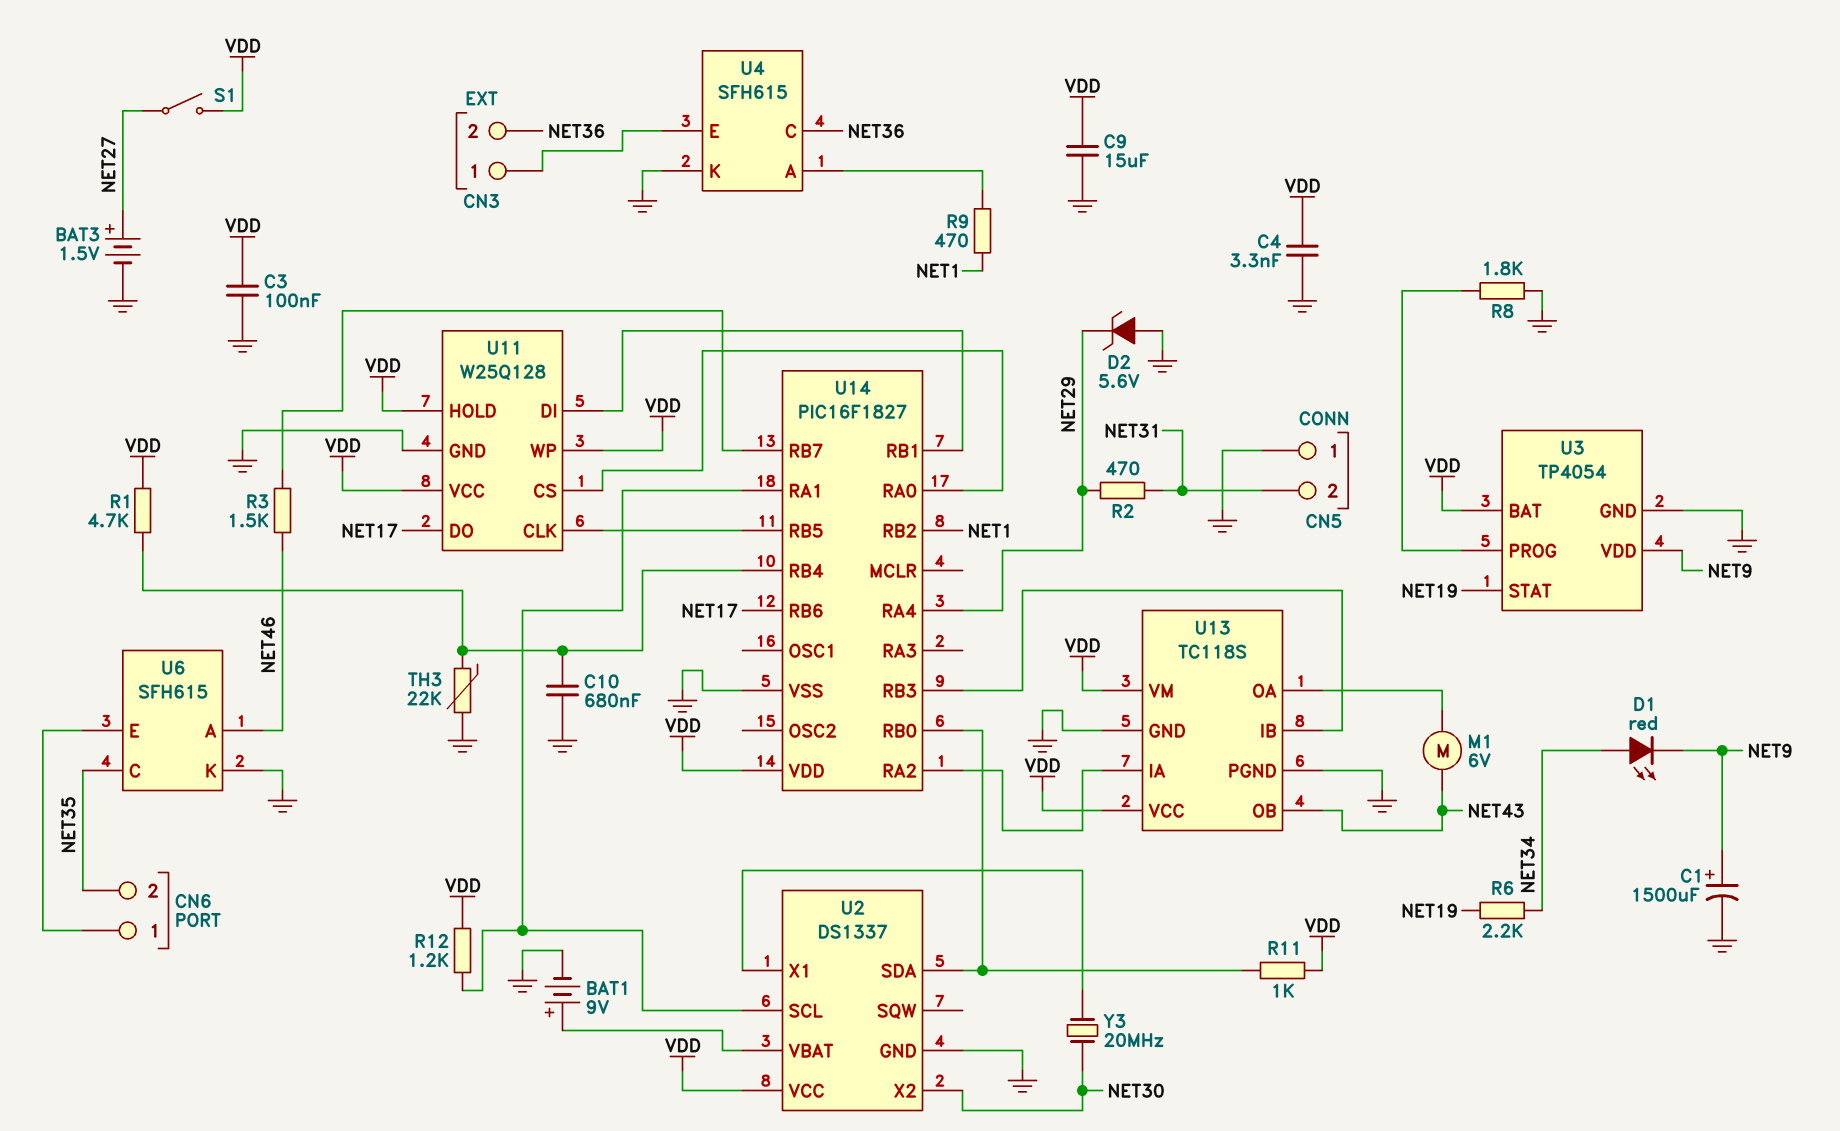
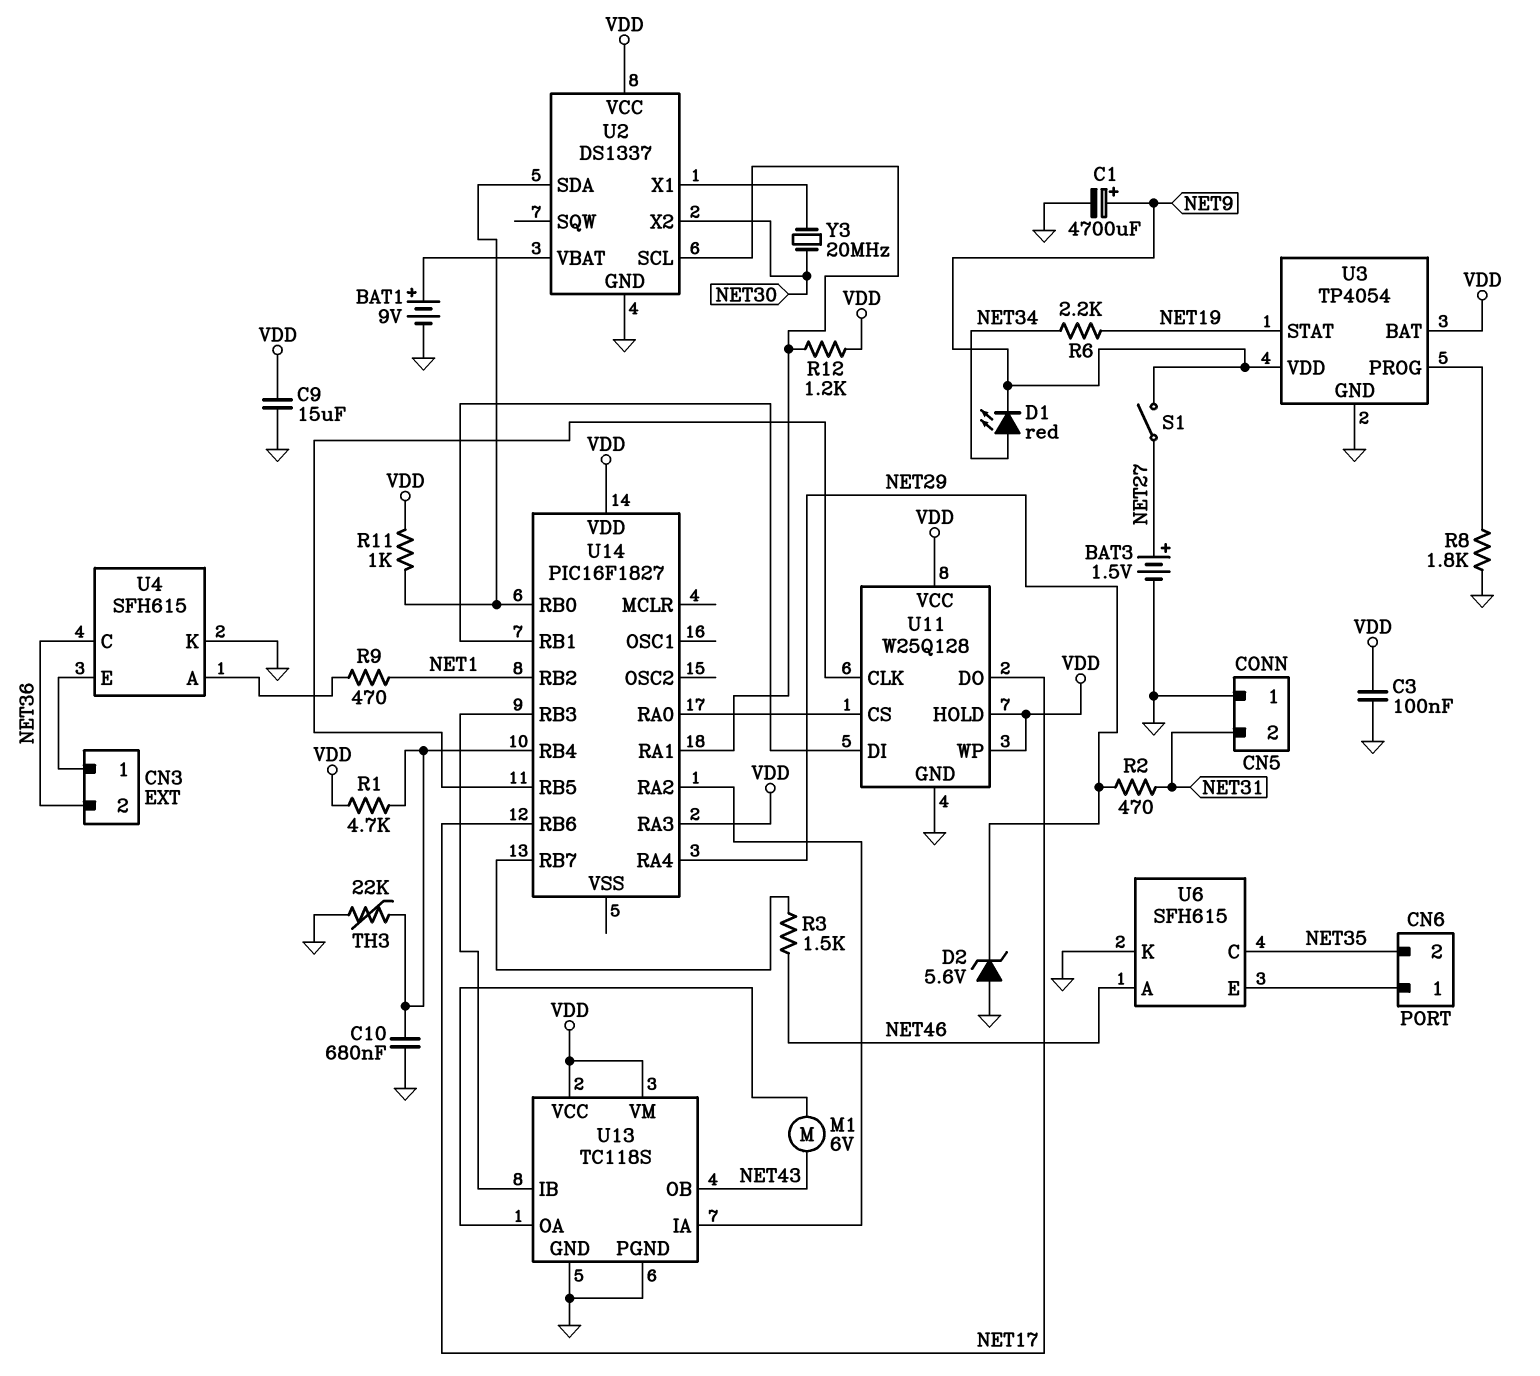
C1: 1500uF (plus NET9, minus GND) -> 4700uF (plus NET9, minus GND)
C4: 3.3nF (GND, VDD) -> none
S1: switch (NET27, VDD) -> switch (NET9, NET27)
U14 pin RA3: none -> VDD
U14 pin VSS: GND -> none

